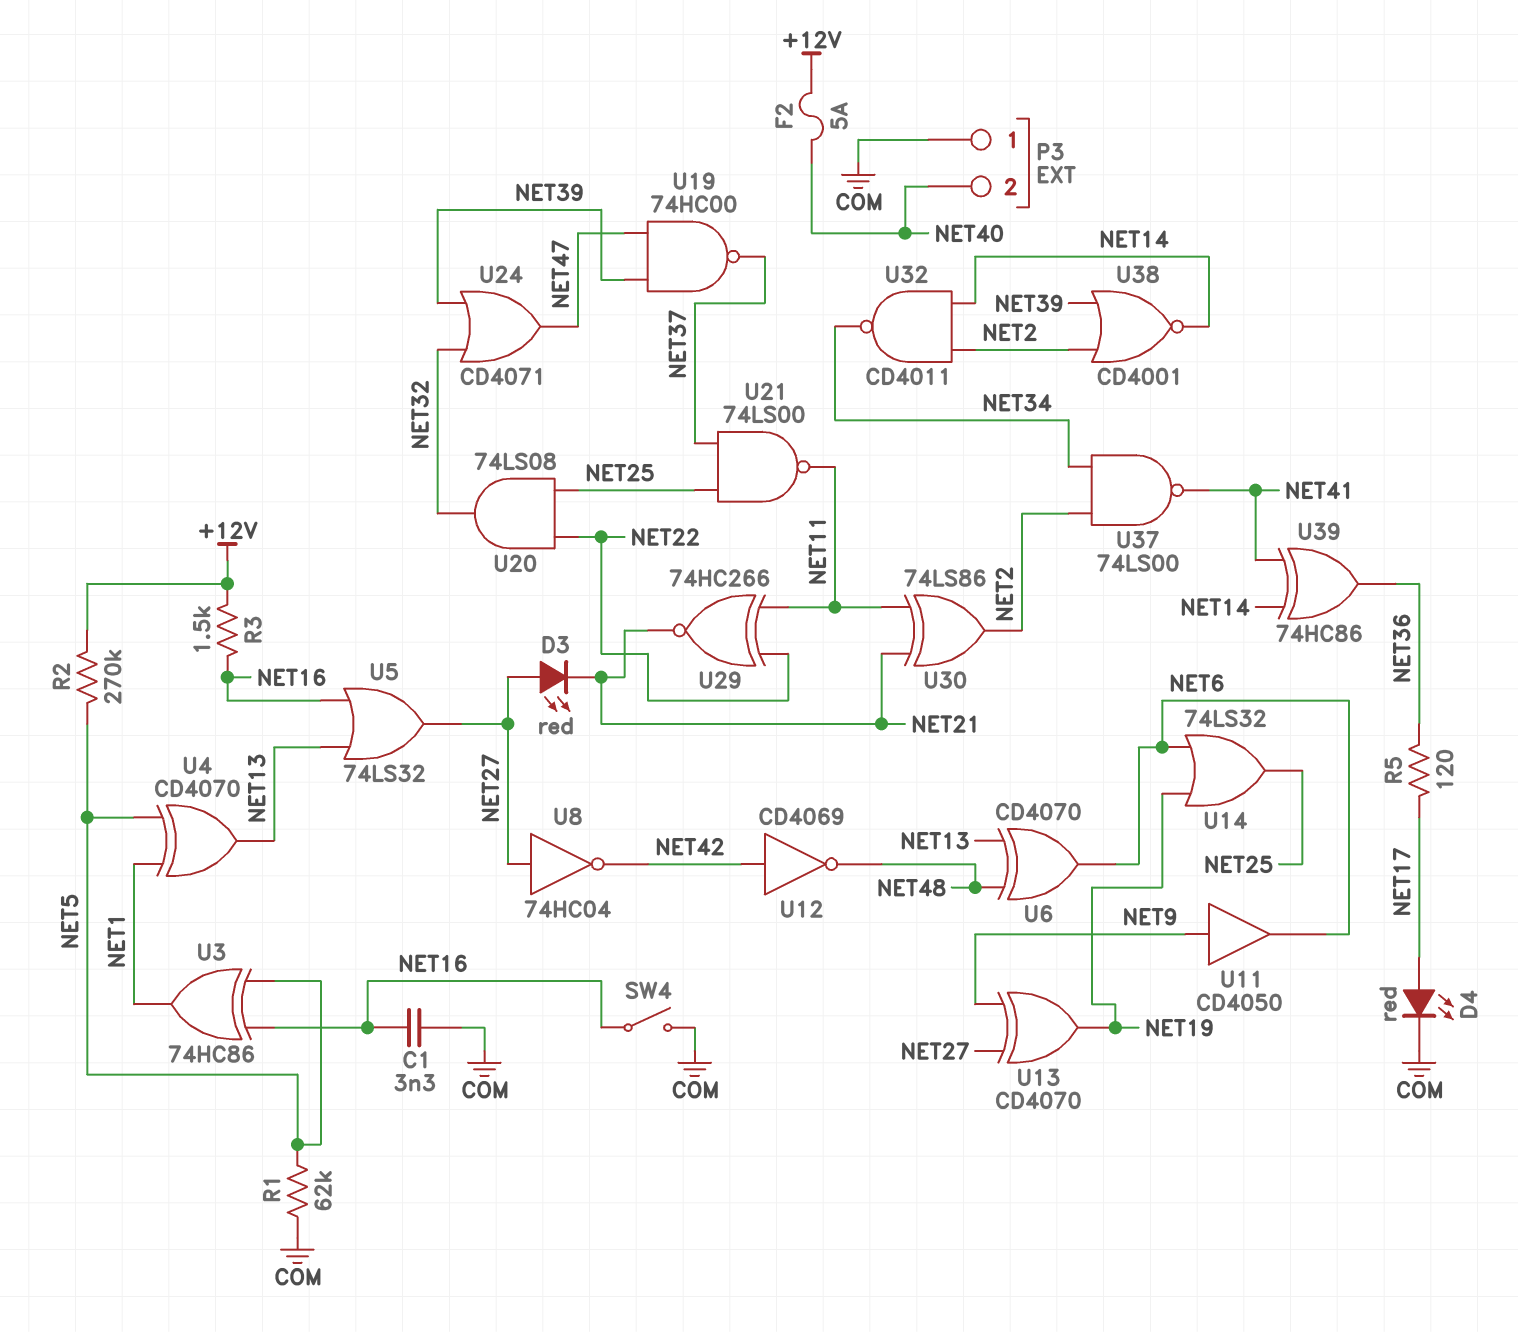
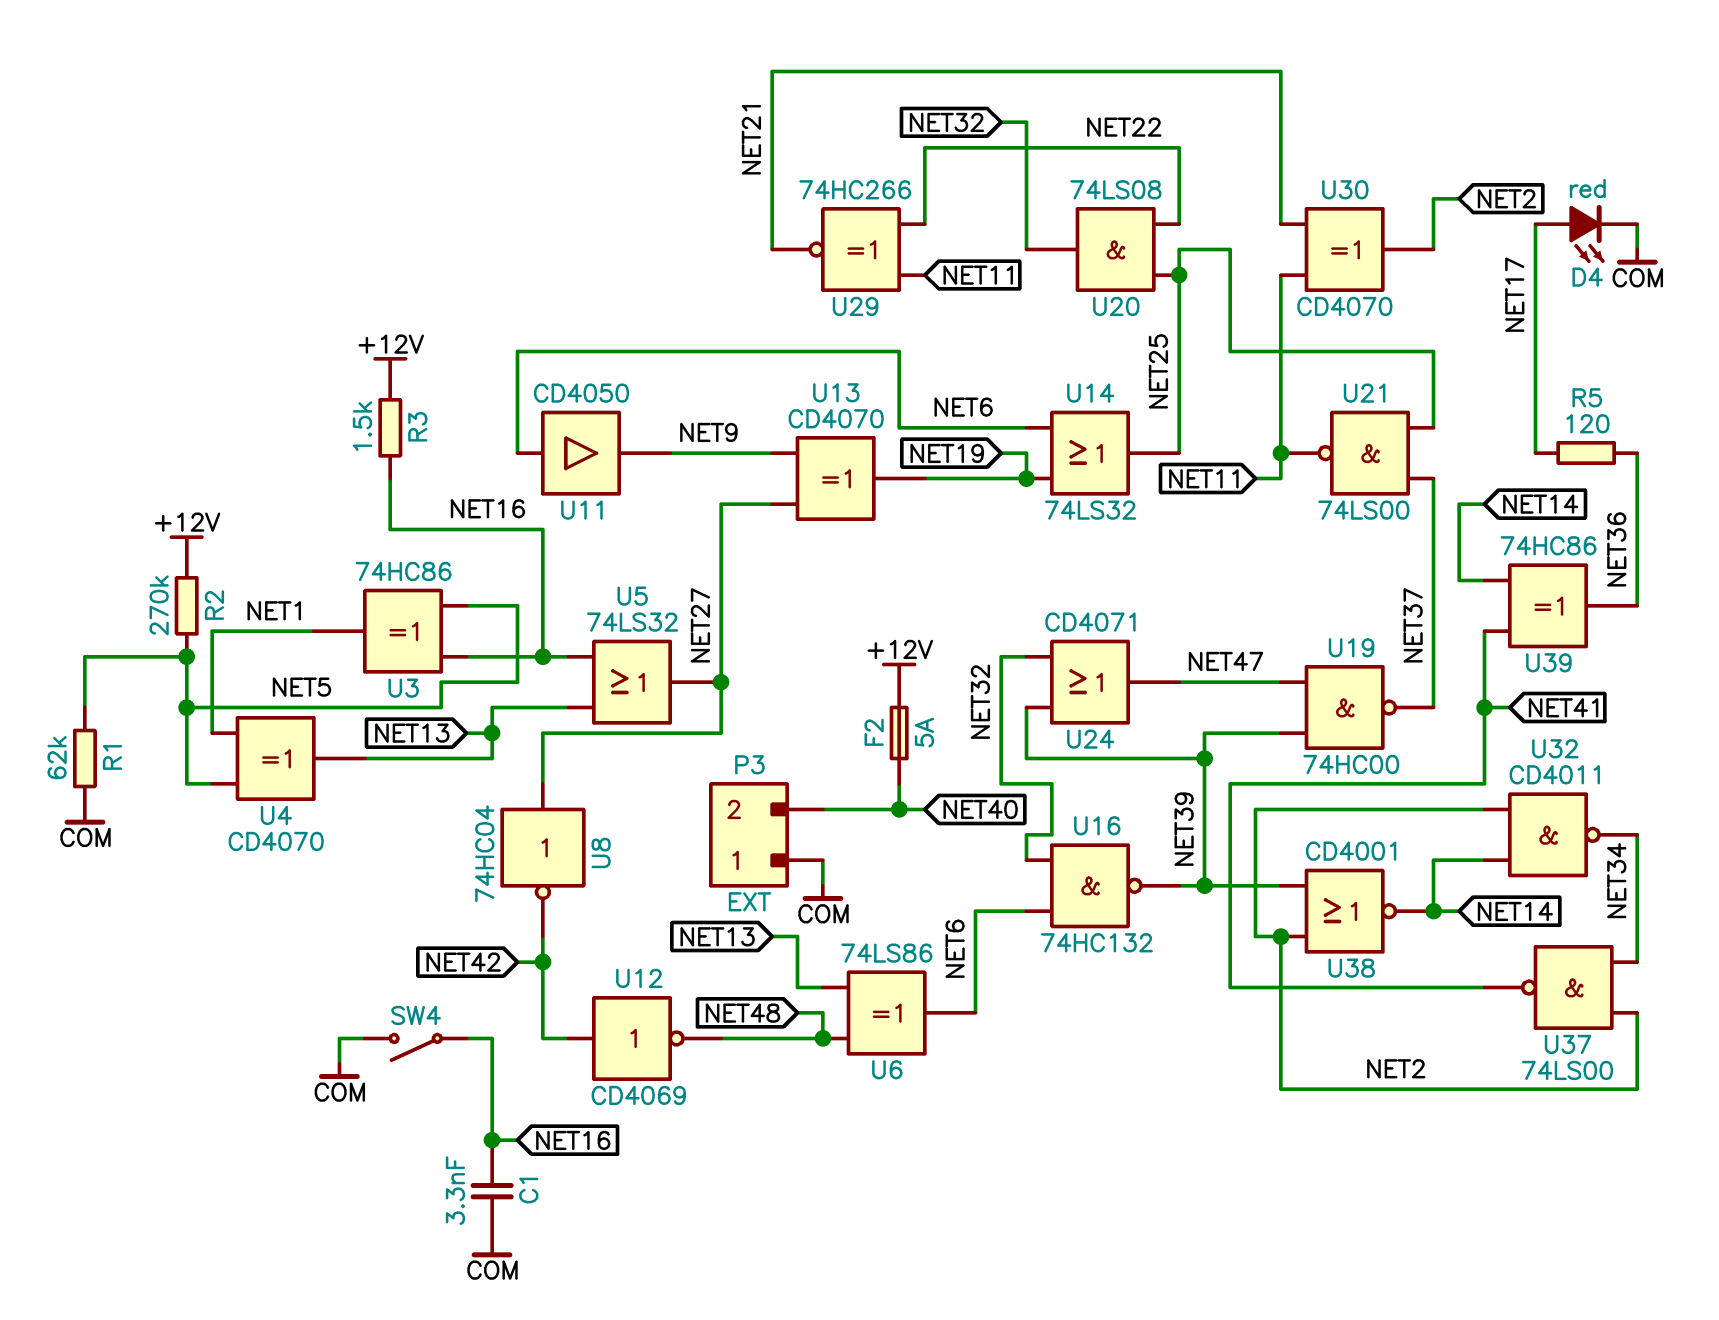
D3: LED red (A NET27, K NET21) -> none
U6: XOR CD4070 (in NET13, in NET48, out NET6) -> XOR 74LS86 (in NET13, in NET48, out NET6)
U11: buffer CD4050 (in NET9, out NET6) -> buffer CD4050 (in NET6, out NET9)
U16: none -> NAND 74HC132 (in NET6, in NET32, out NET39)
U30: XOR 74LS86 (in NET11, in NET21, out NET2) -> XOR CD4070 (in NET11, in NET21, out NET2)

